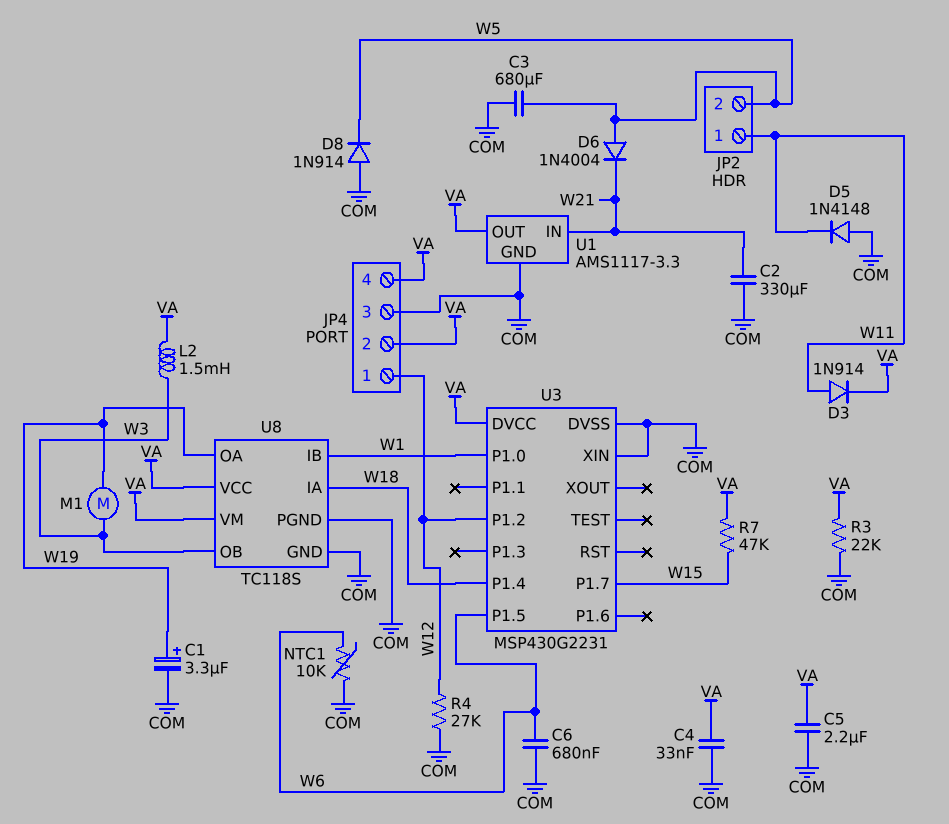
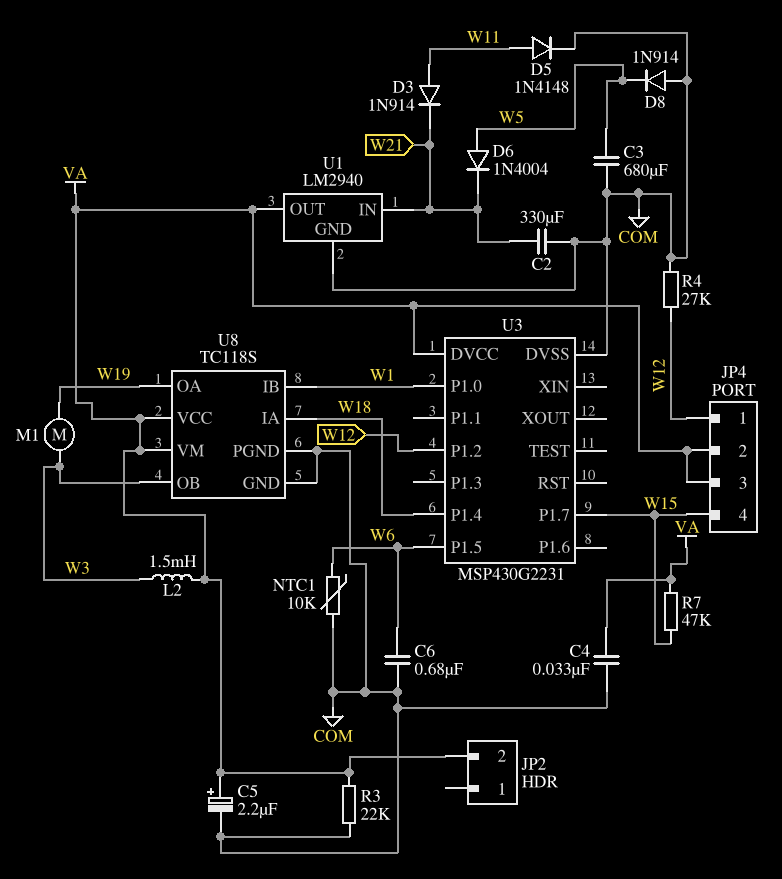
C1: 3.3uF (plus W19, minus COM) -> none
C5: 2.2uF (COM, VA) -> 2.2uF (plus VA, minus COM)
D3: diode 1N914 (A W11, K VA) -> diode 1N914 (A W11, K W21)
D5: diode 1N4148 (A COM, K W11) -> diode 1N4148 (A W11, K COM)
JP2 pin 1: W11 -> none
JP2 pin 2: W5 -> VA
JP4 pin 3: COM -> VA
JP4 pin 4: VA -> W15
U1: AMS1117-3.3 -> LM2940
U3 pin XIN: COM -> none

